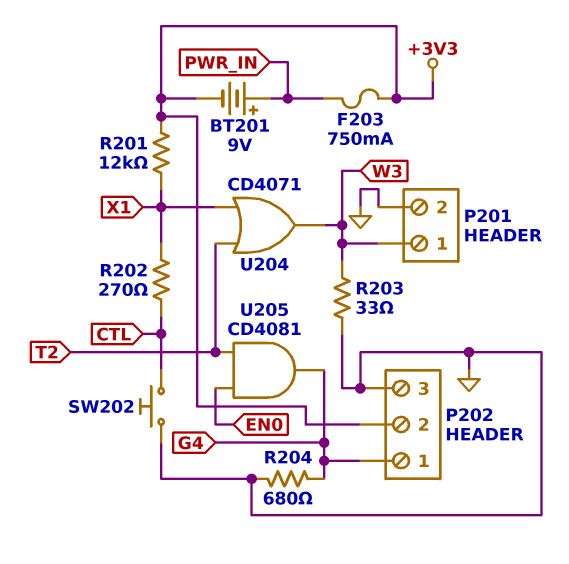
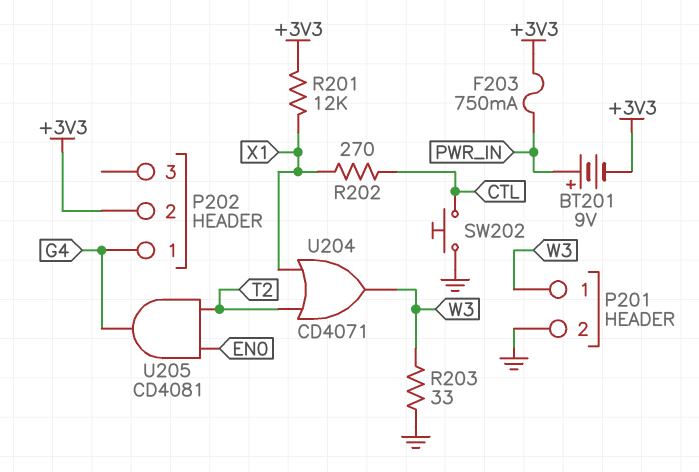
P202 pin 3: GND -> none
R204: 680 (G4, GND) -> none

